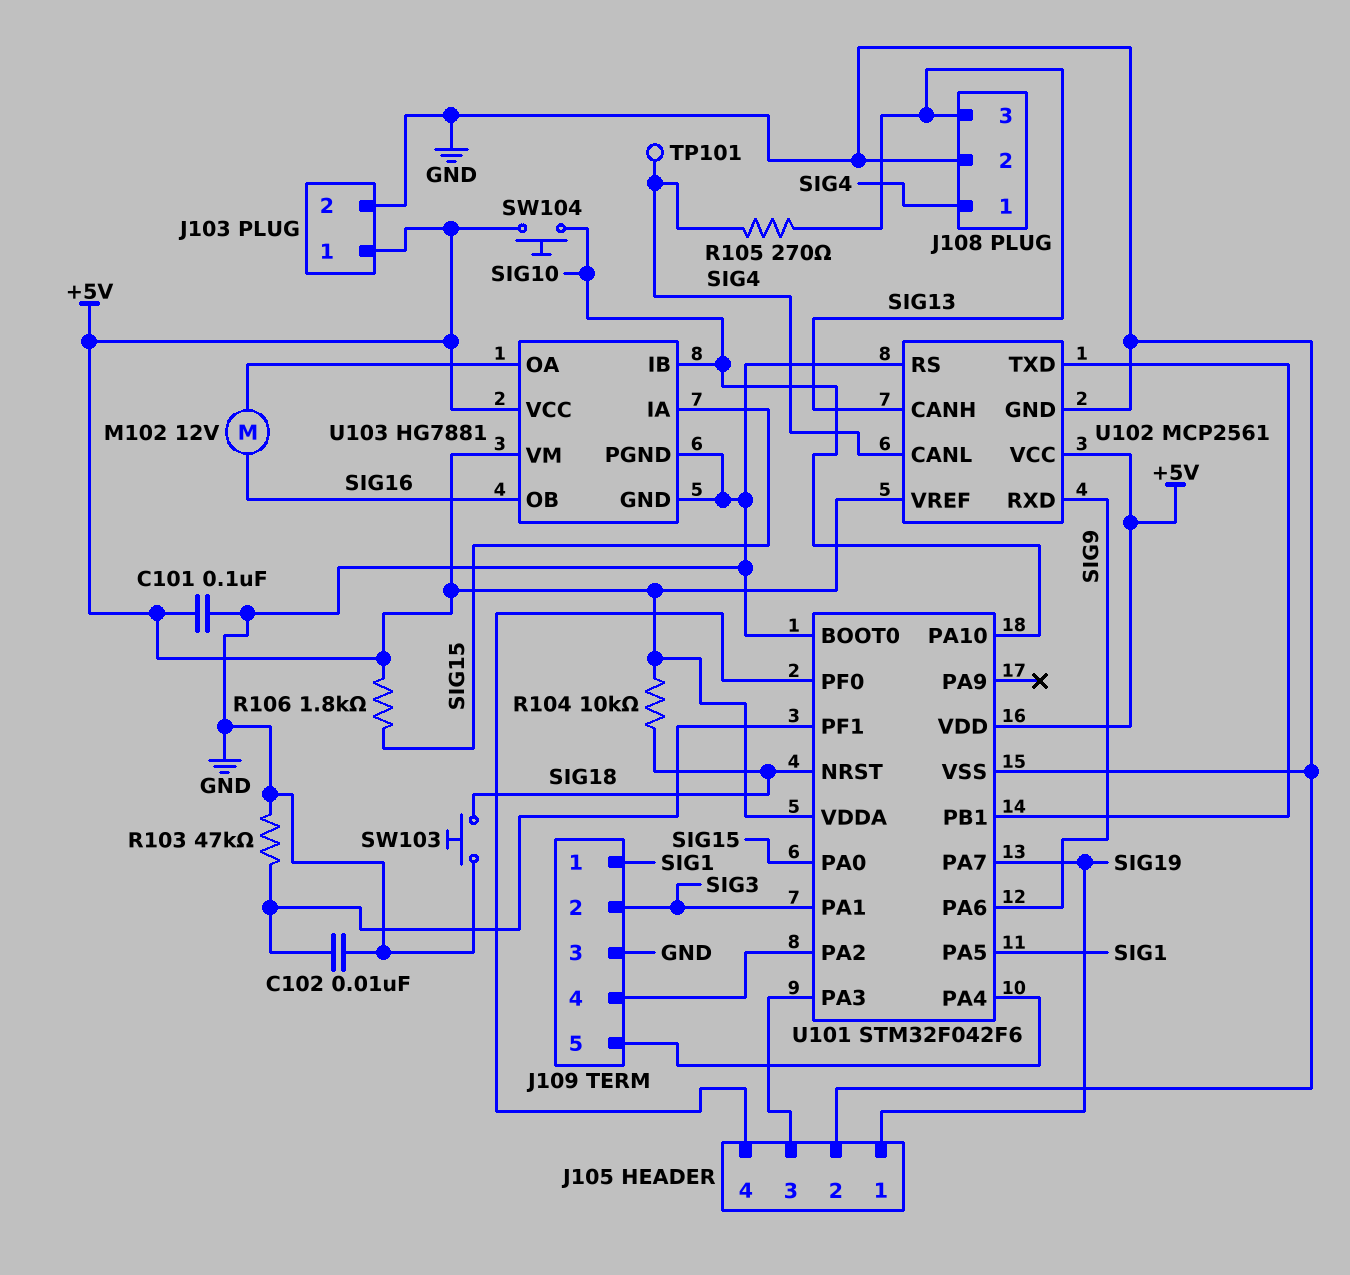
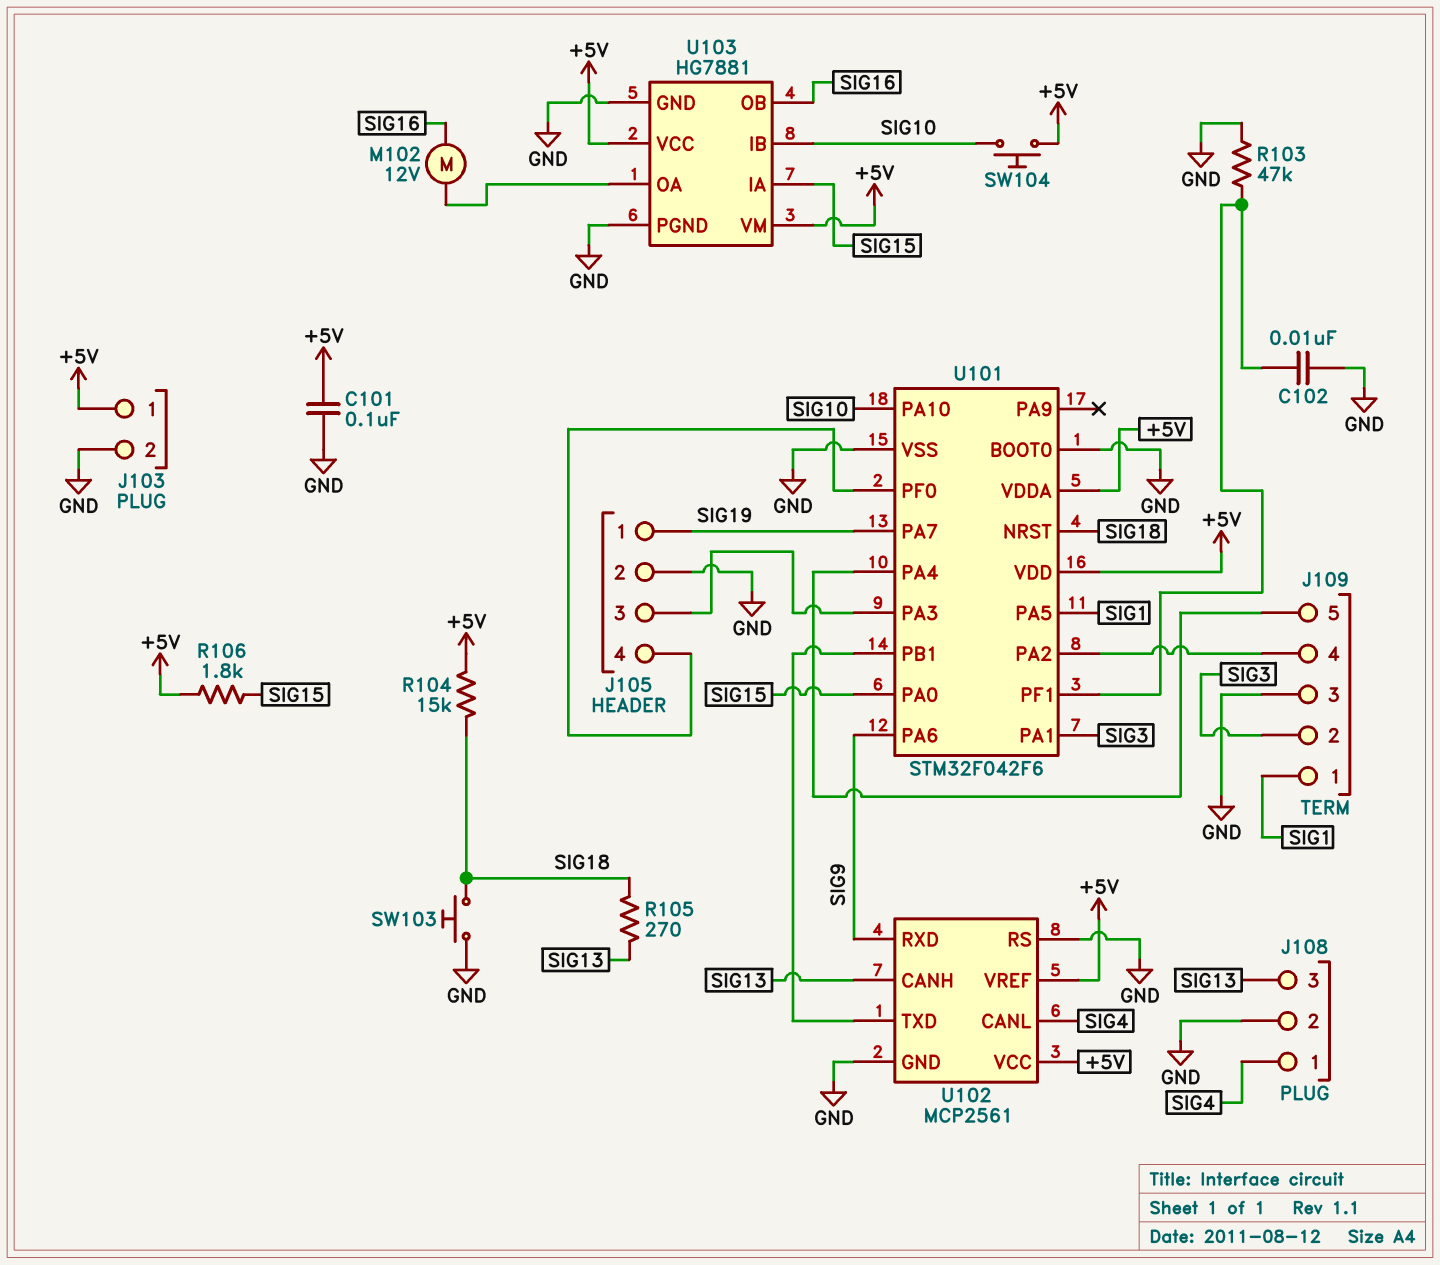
R104: 10k (+5V, SIG18) -> 15k (+5V, SIG18)
R105: 270 (SIG4, SIG13) -> 270 (SIG13, SIG18)
TP101: test point (SIG4) -> none

